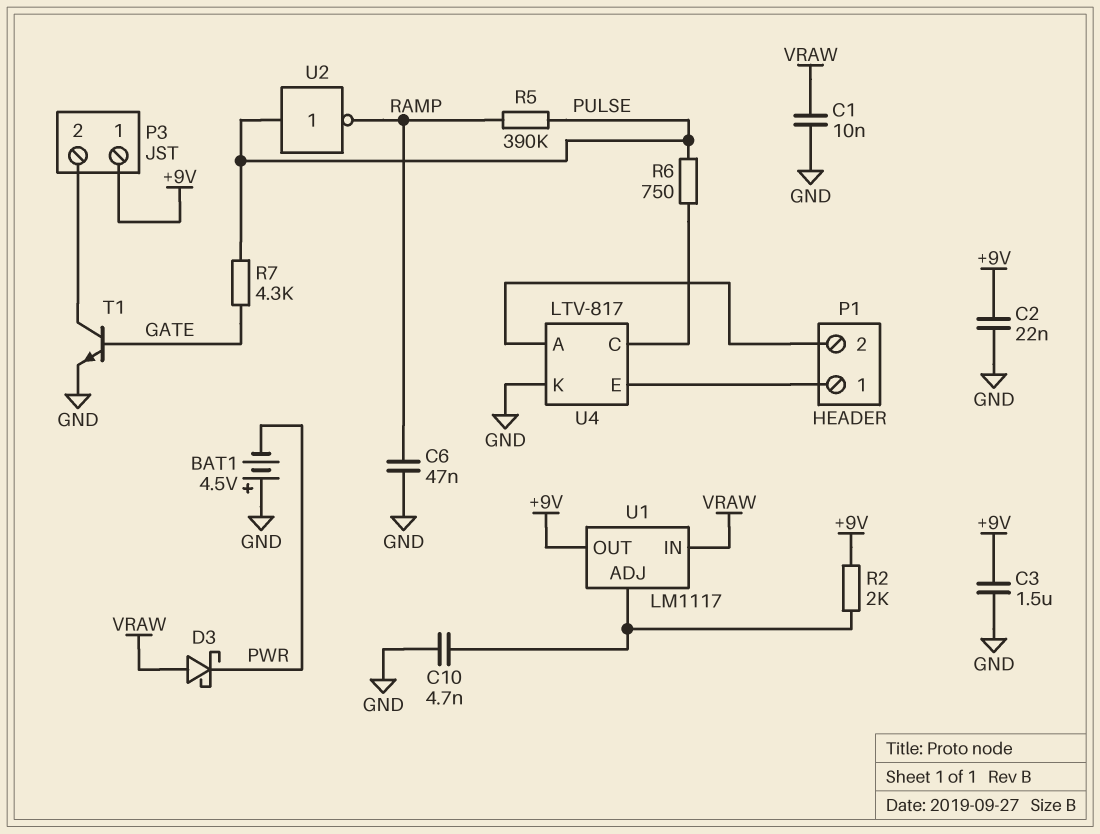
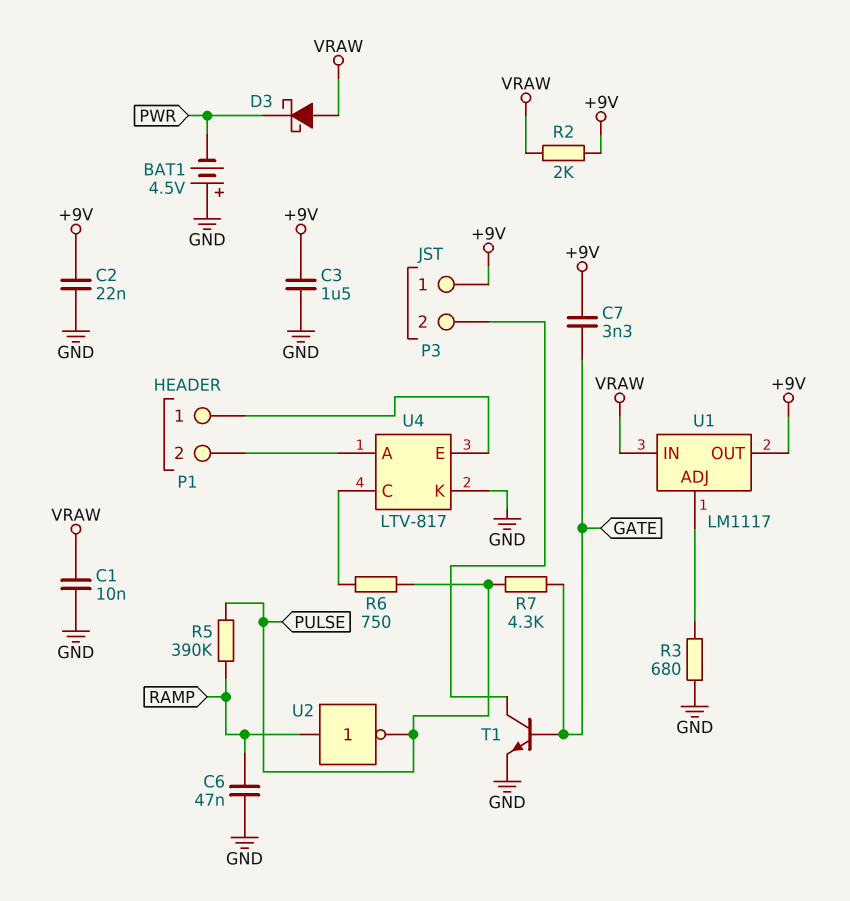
C7: none -> 3.3nF (+9V, GATE)
C10: 4.7nF (GND, U1/ADJ) -> none
R2: 2k (+9V, U1/ADJ) -> 2k (+9V, VRAW)
R3: none -> 680 (GND, U1/ADJ)
U2: NOT (in PULSE, out RAMP) -> NOT (in RAMP, out PULSE)

